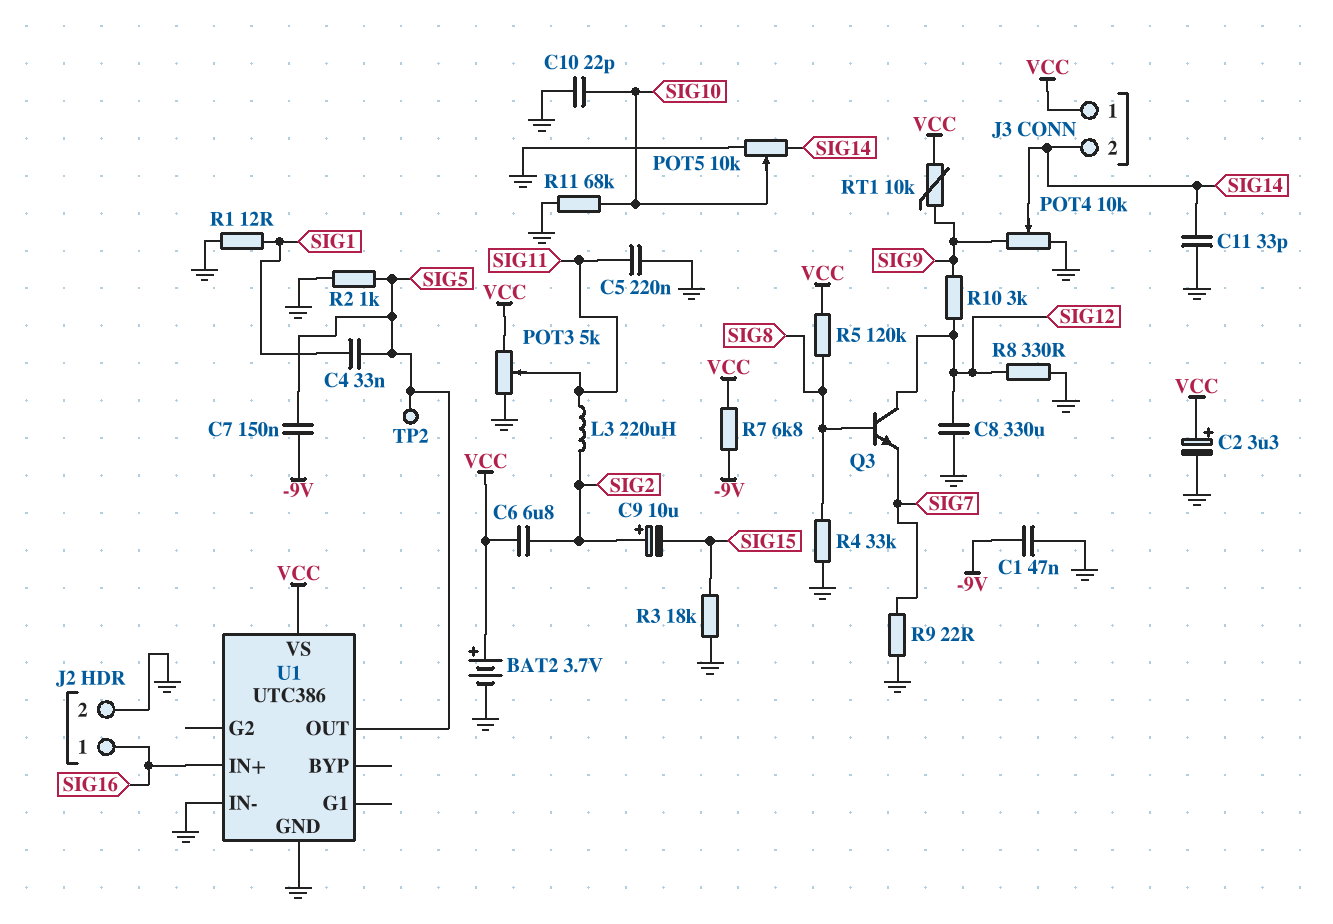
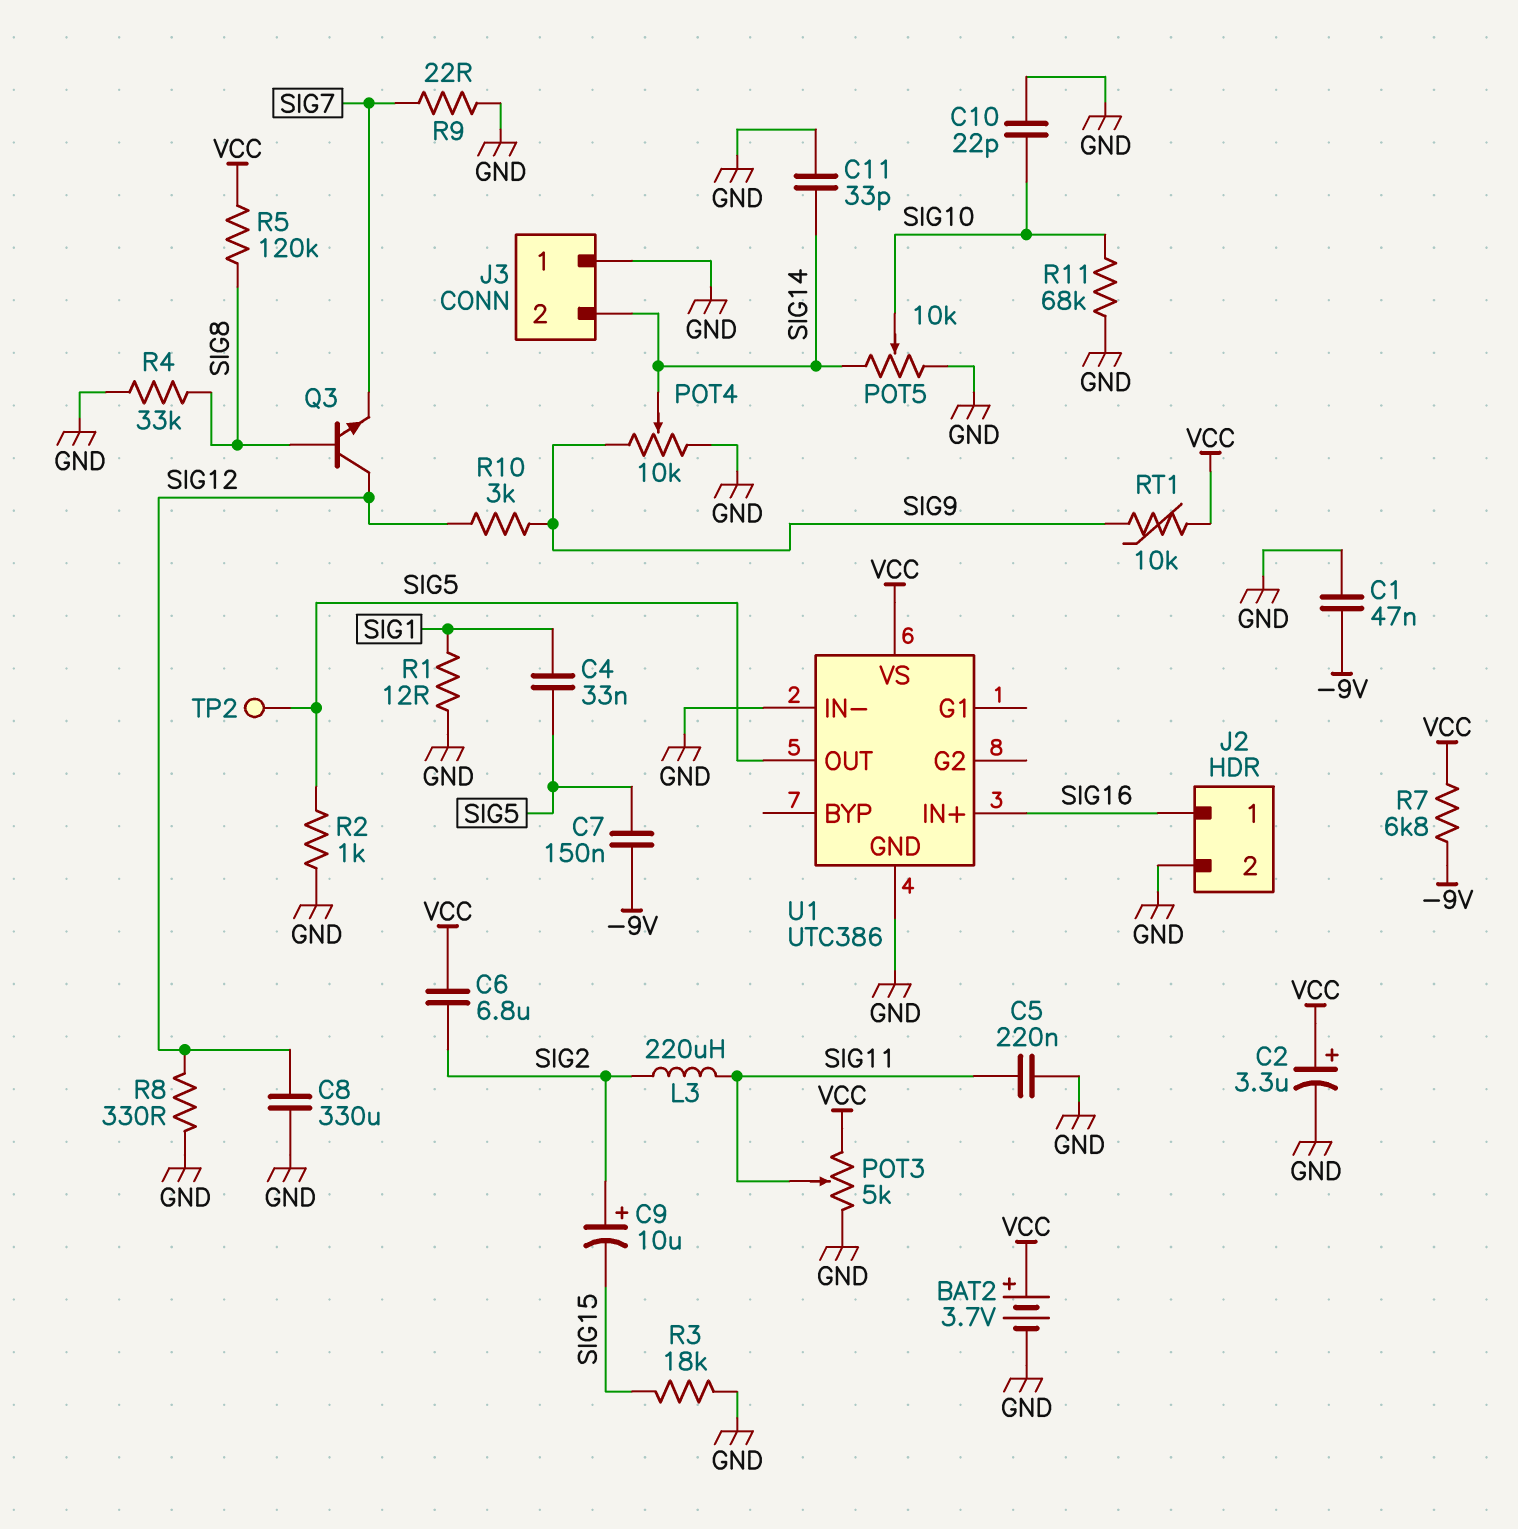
J3 pin 1: VCC -> GND

